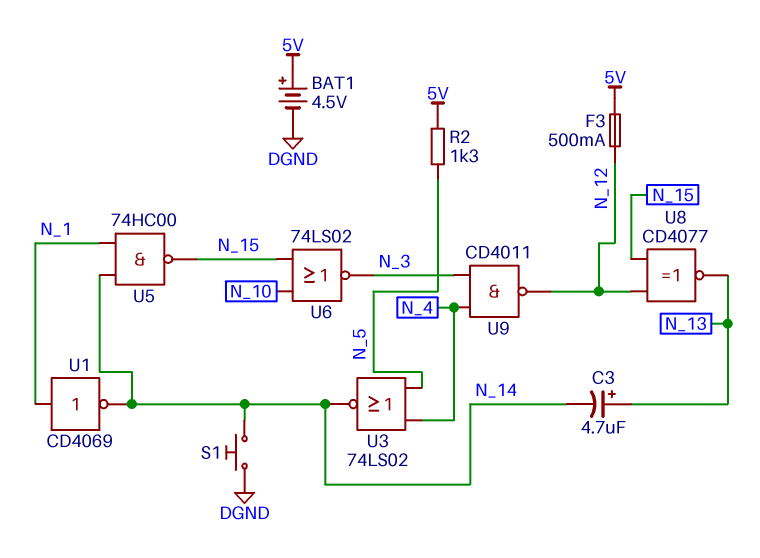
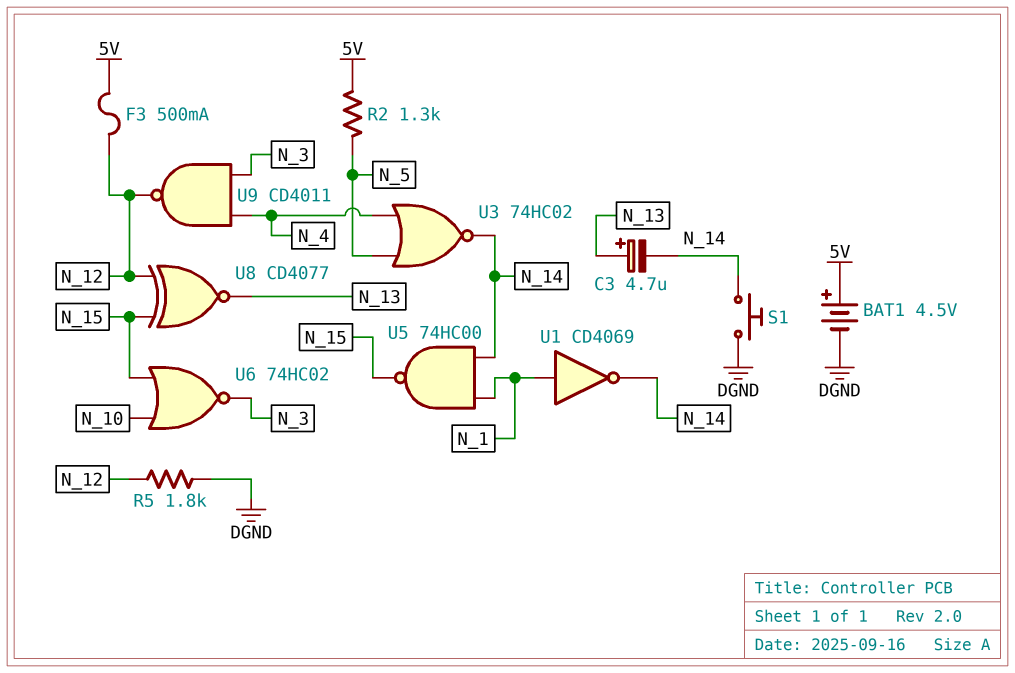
R5: none -> 1.8k (DGND, N_12)
U3: NOR 74LS02 (in N_4, in N_5, out N_14) -> NOR 74HC02 (in N_4, in N_5, out N_14)
U6: NOR 74LS02 (in N_10, in N_15, out N_3) -> NOR 74HC02 (in N_10, in N_15, out N_3)

